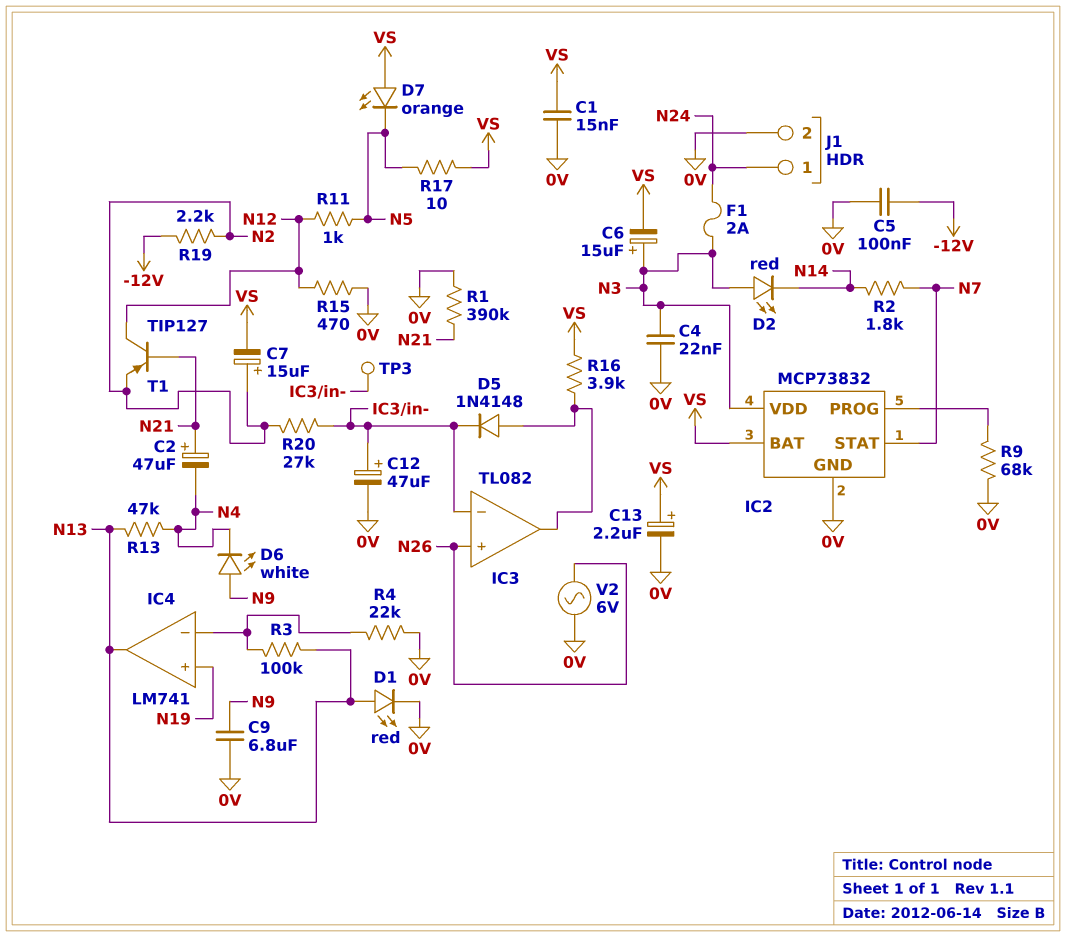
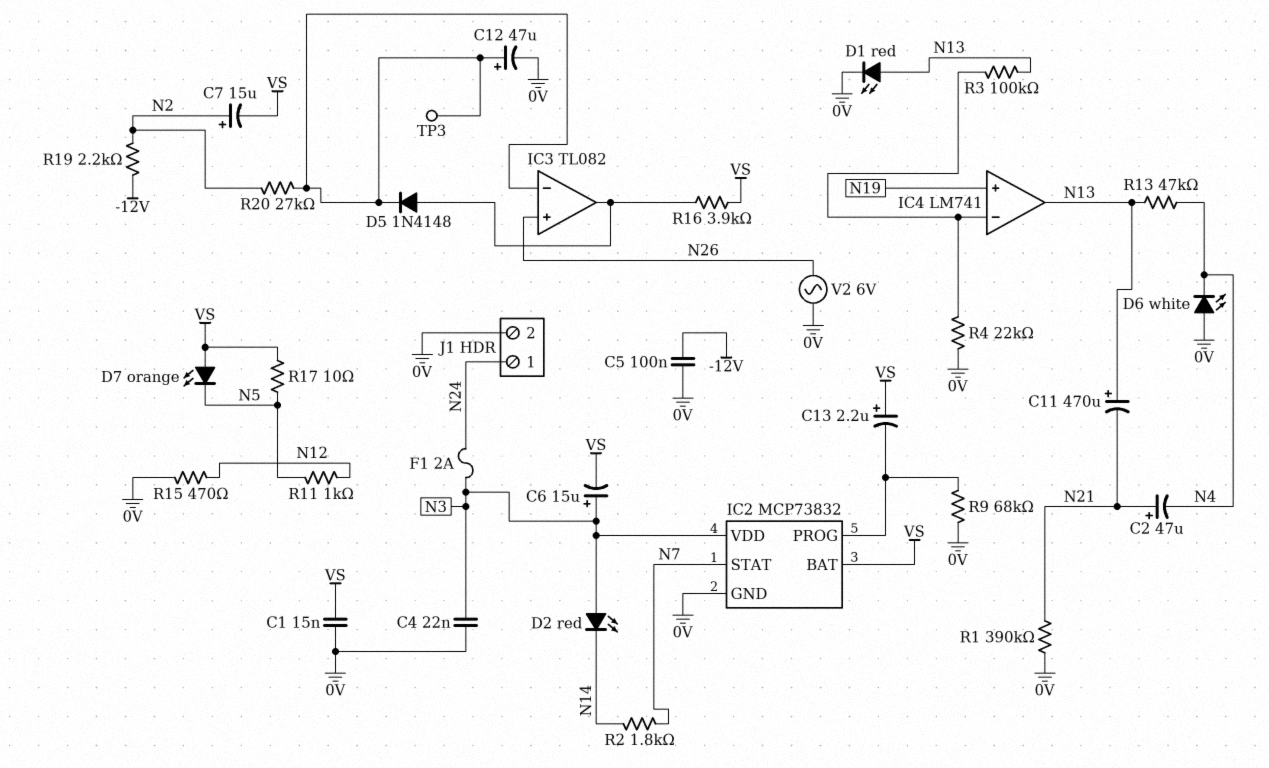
C9: 6.8uF (0V, N9) -> none
C11: none -> 470uF (plus N13, minus N21)
C13: 2.2uF (plus VS, minus 0V) -> 2.2uF (plus VS, minus IC2/PROG)
D6: LED white (A N9, K N4) -> LED white (A 0V, K N4)
T1: PNP TIP127 (B N21, C N12, E N2) -> none

